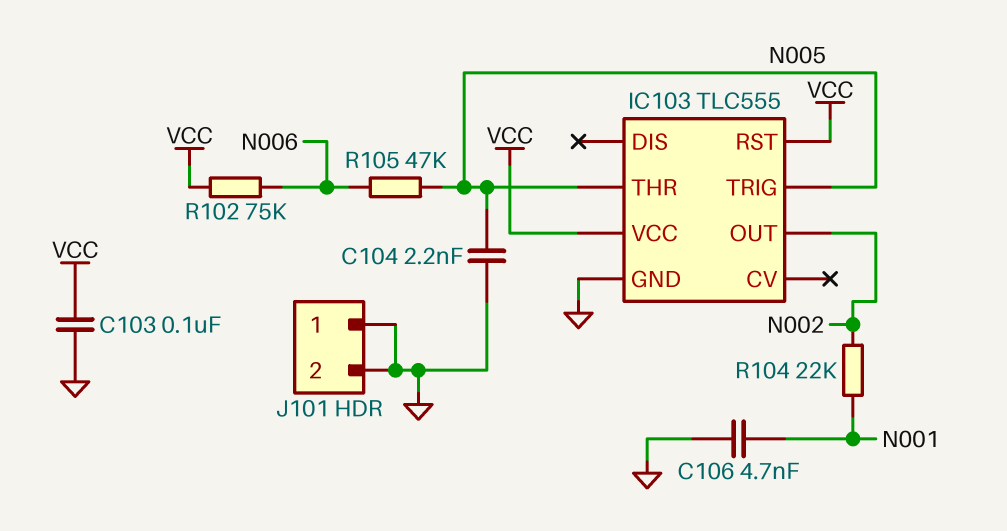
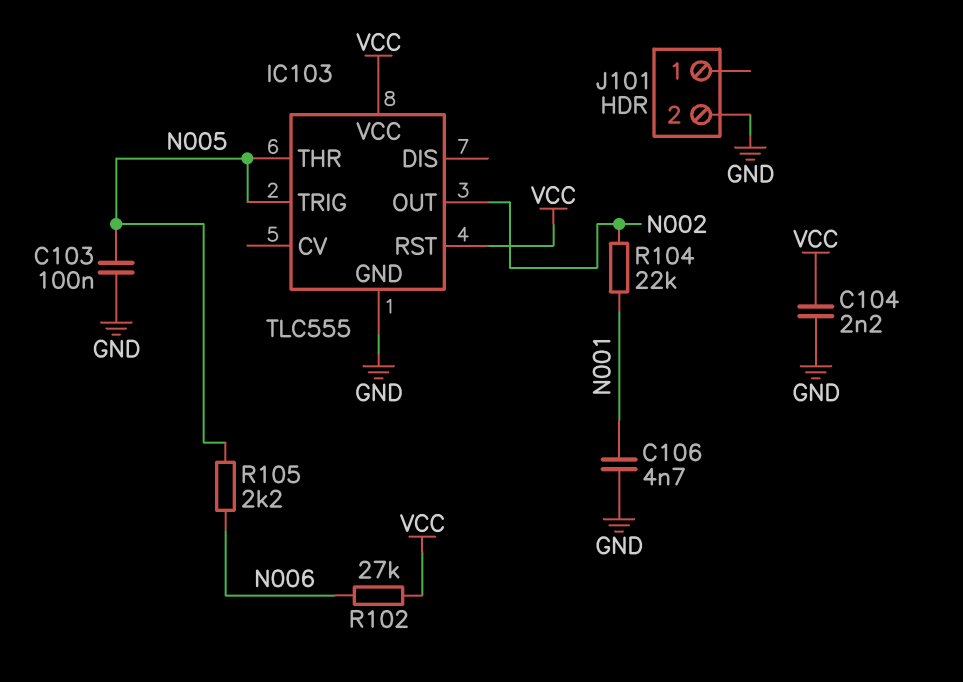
C103: 100nF (GND, VCC) -> 100nF (GND, N005)
C104: 2.2nF (GND, N005) -> 2.2nF (GND, VCC)
J101 pin 1: GND -> none
R102: 75k (N006, VCC) -> 27k (N006, VCC)
R105: 47k (N005, N006) -> 2.2k (N005, N006)

